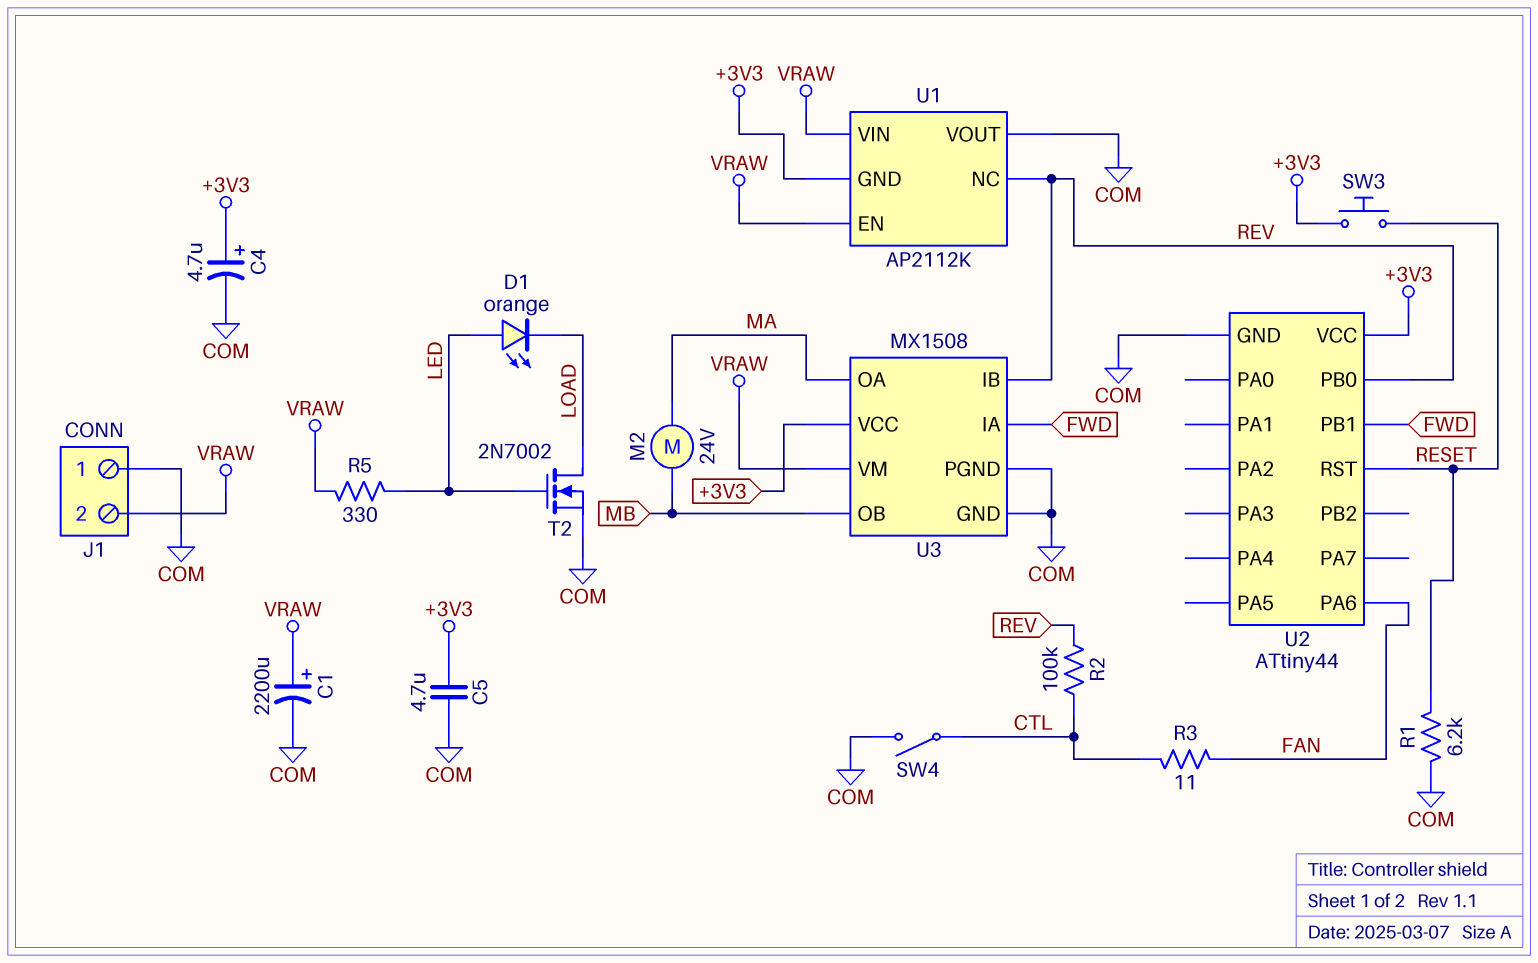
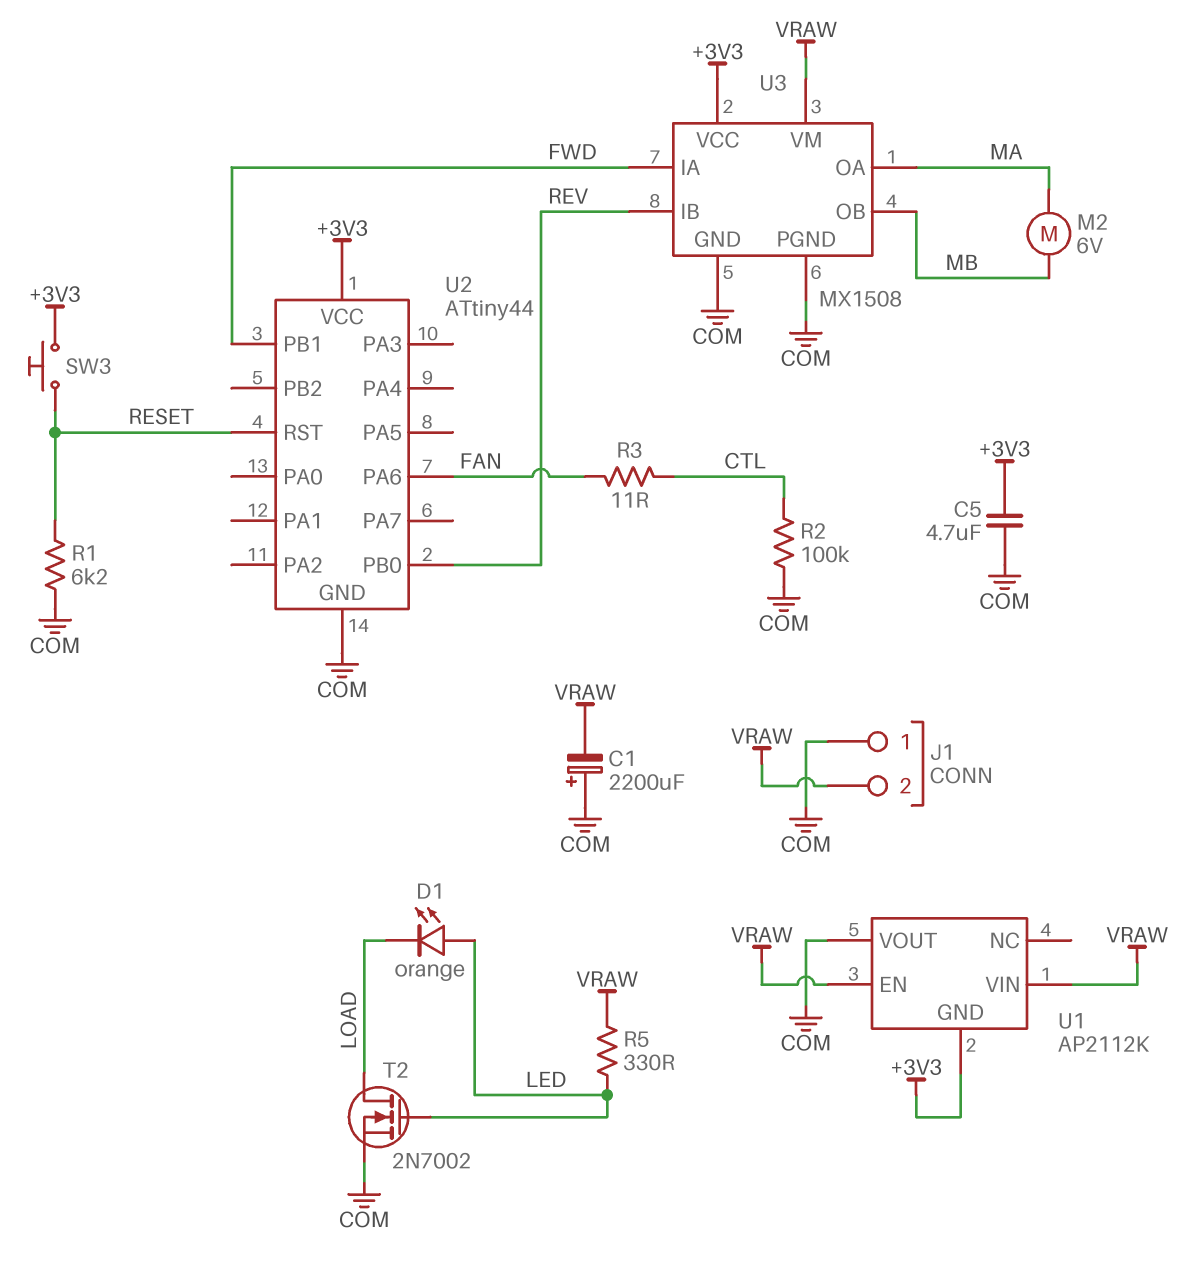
C1: 2200uF (plus VRAW, minus COM) -> 2200uF (plus COM, minus VRAW)
C4: 4.7uF (plus +3V3, minus COM) -> none
M2: motor 24V (MA, MB) -> motor 6V (MA, MB)
R2: 100k (CTL, REV) -> 100k (COM, CTL)
SW4: switch (COM, CTL) -> none
U1 pin NC: REV -> none

